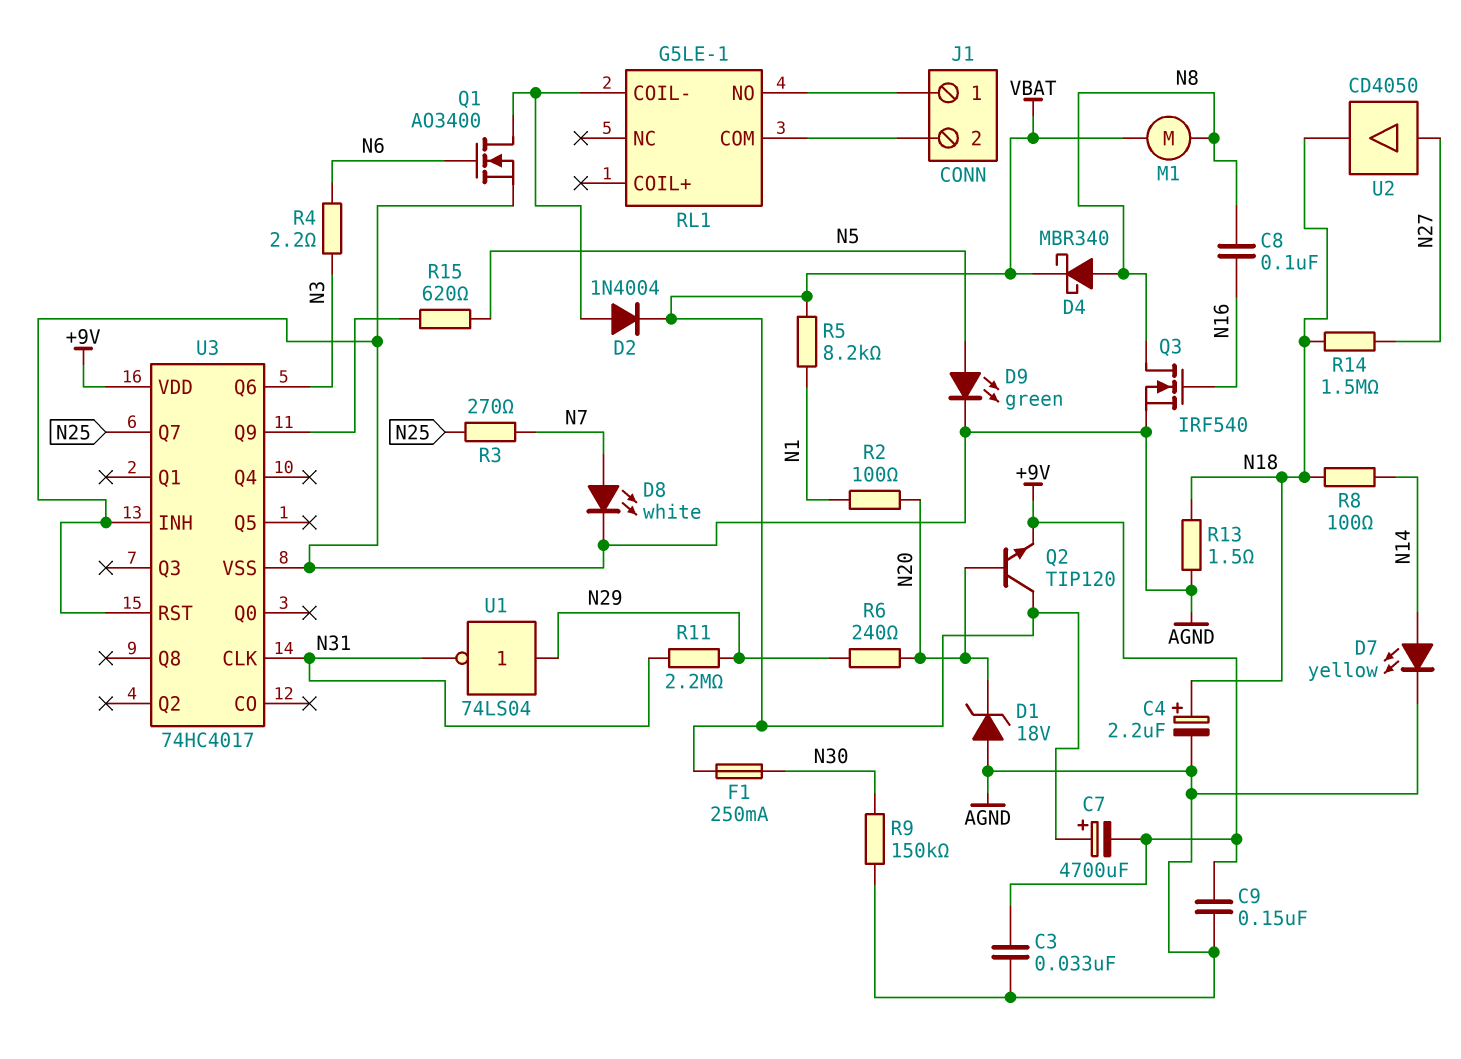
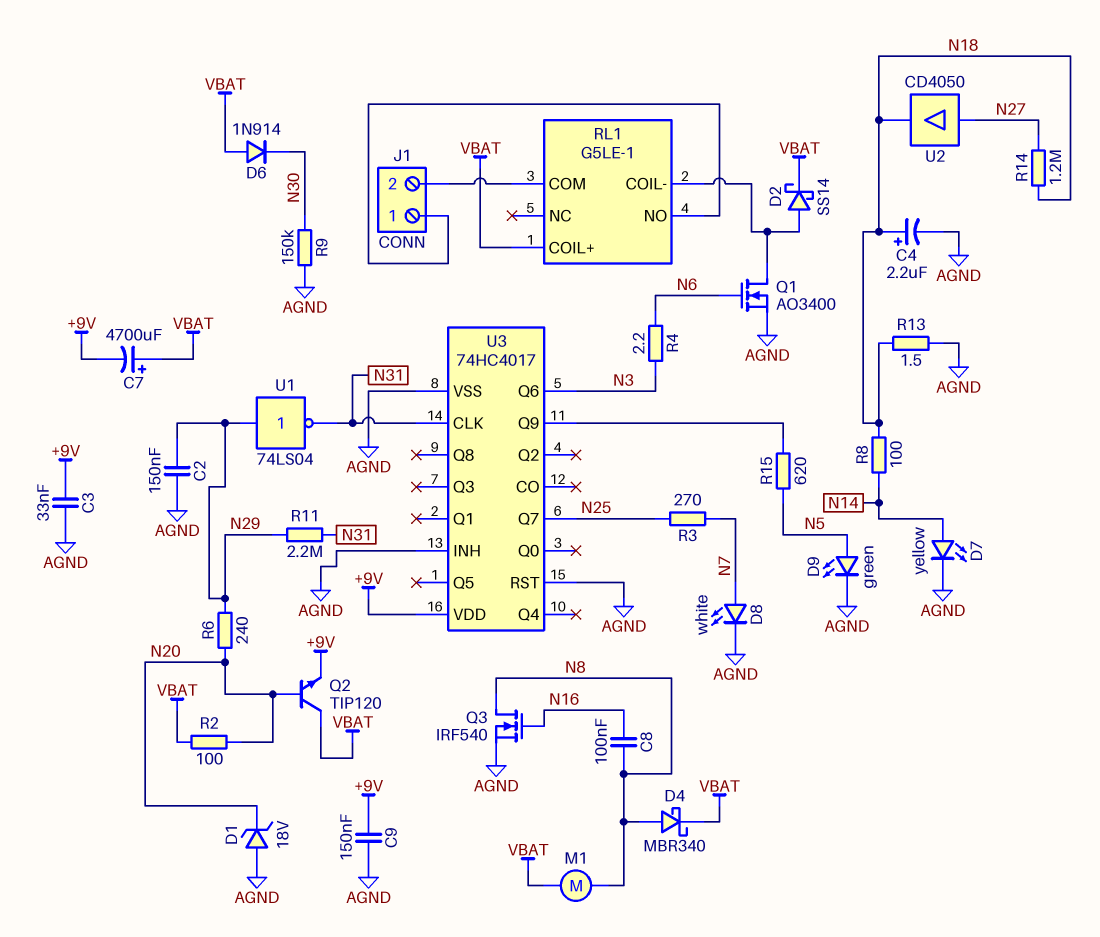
C2: none -> 150nF (AGND, N29)
D2: diode 1N4004 (A RL1/COIL-, K VBAT) -> schottky SS14 (A RL1/COIL-, K VBAT)
D6: none -> diode 1N914 (A VBAT, K N30)
F1: 250mA (N30, VBAT) -> none
R2: 100 (N1, N20) -> 100 (N20, VBAT)
R5: 8.2k (N1, VBAT) -> none
R14: 1.5M (N18, N27) -> 1.2M (N18, N27)
RL1 pin COIL+: none -> VBAT

